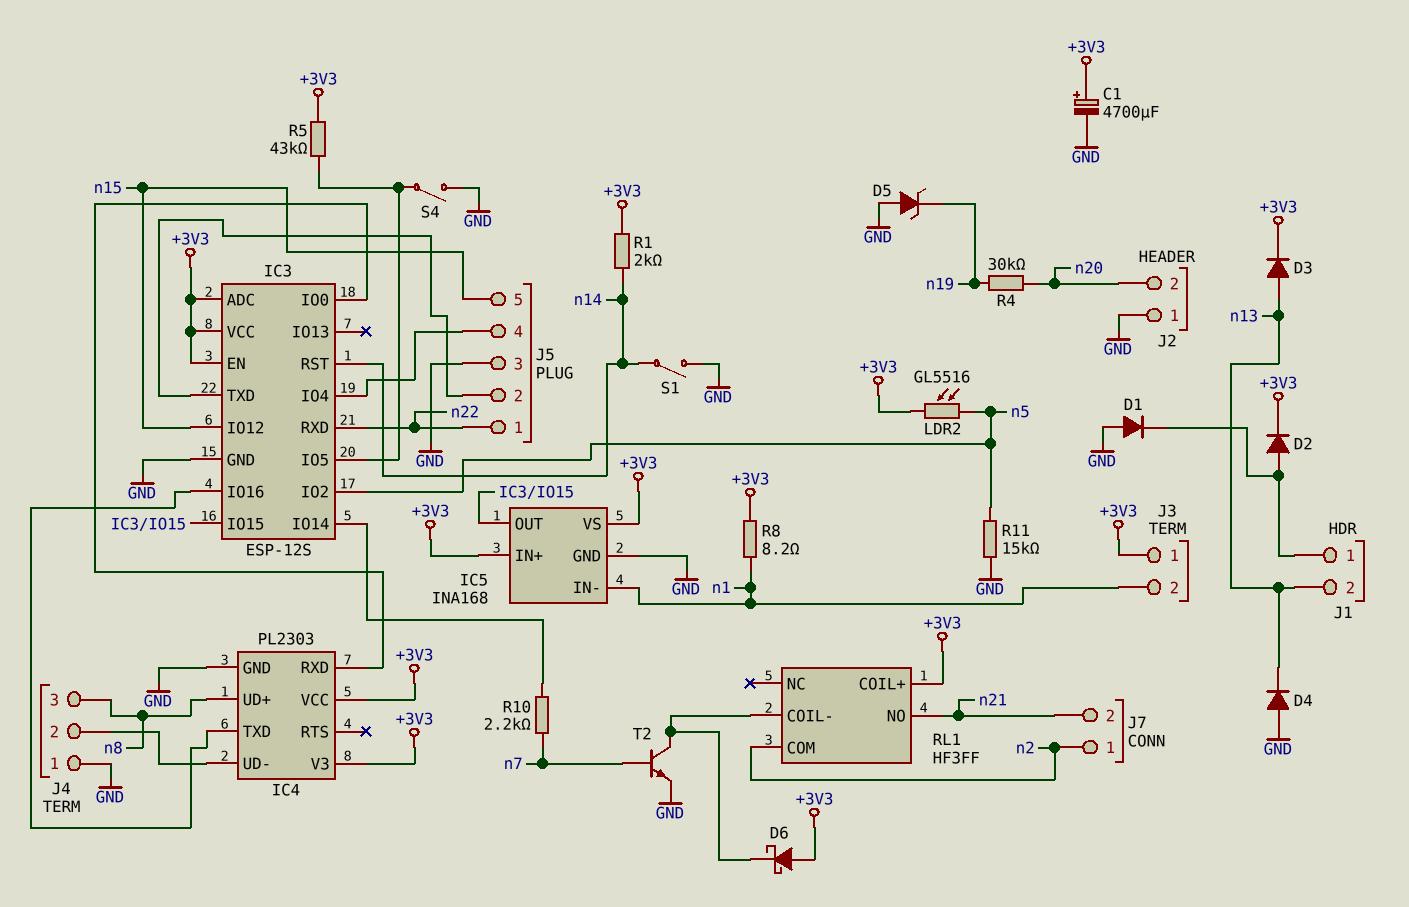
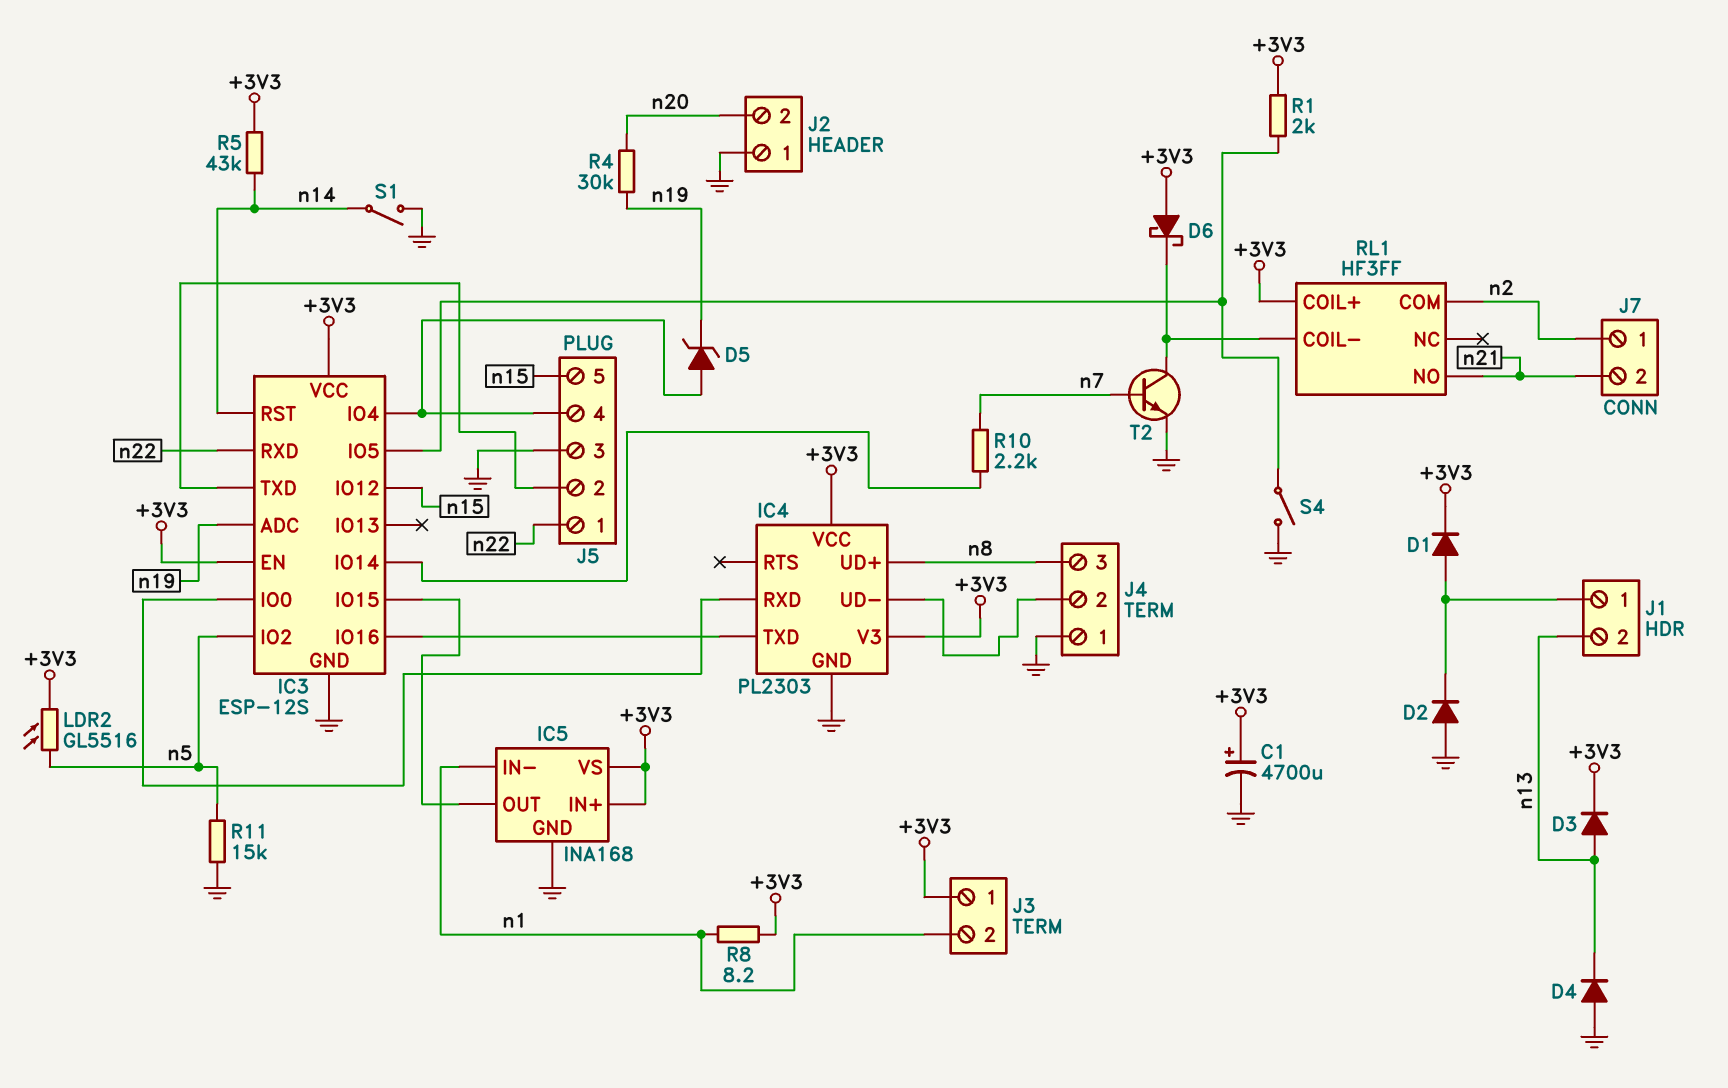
D1: diode (A GND, K J1/1) -> diode (A J1/1, K +3V3)
D2: diode (A J1/1, K +3V3) -> diode (A GND, K J1/1)
D5: zener (A GND, K n19) -> zener (A IC3/IO4, K n19)
IC3 pin ADC: +3V3 -> n19
R1: 2k (+3V3, n14) -> 2k (+3V3, IC3/IO5)
R5: 43k (+3V3, IC3/IO5) -> 43k (+3V3, n14)

